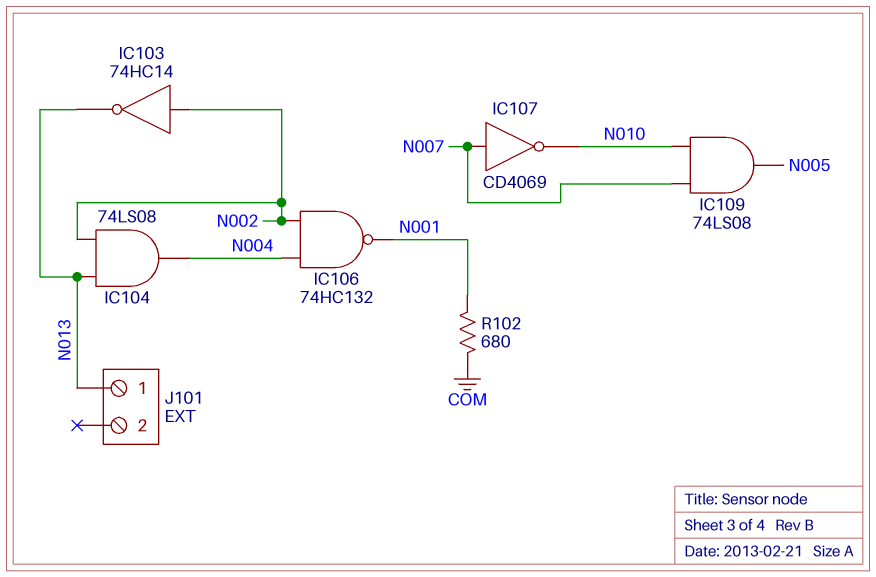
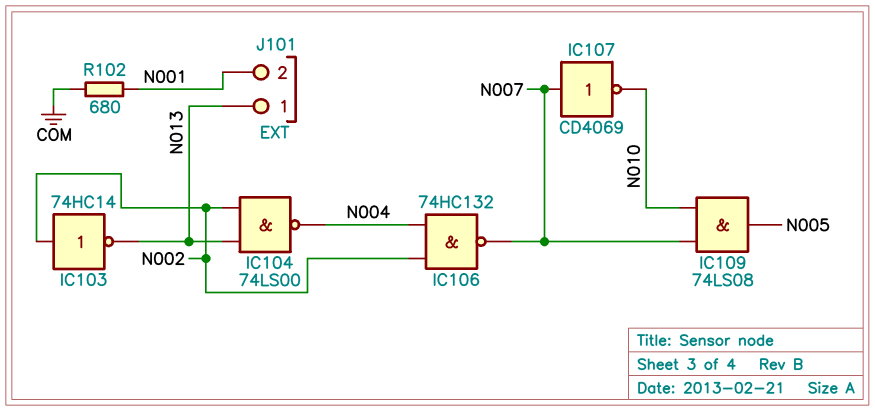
IC104: AND 74LS08 (in N002, in N013, out N004) -> NAND 74LS00 (in N002, in N013, out N004)
IC106: NAND 74HC132 (in N002, in N004, out N001) -> NAND 74HC132 (in N002, in N004, out N007)
J101 pin 2: none -> N001

